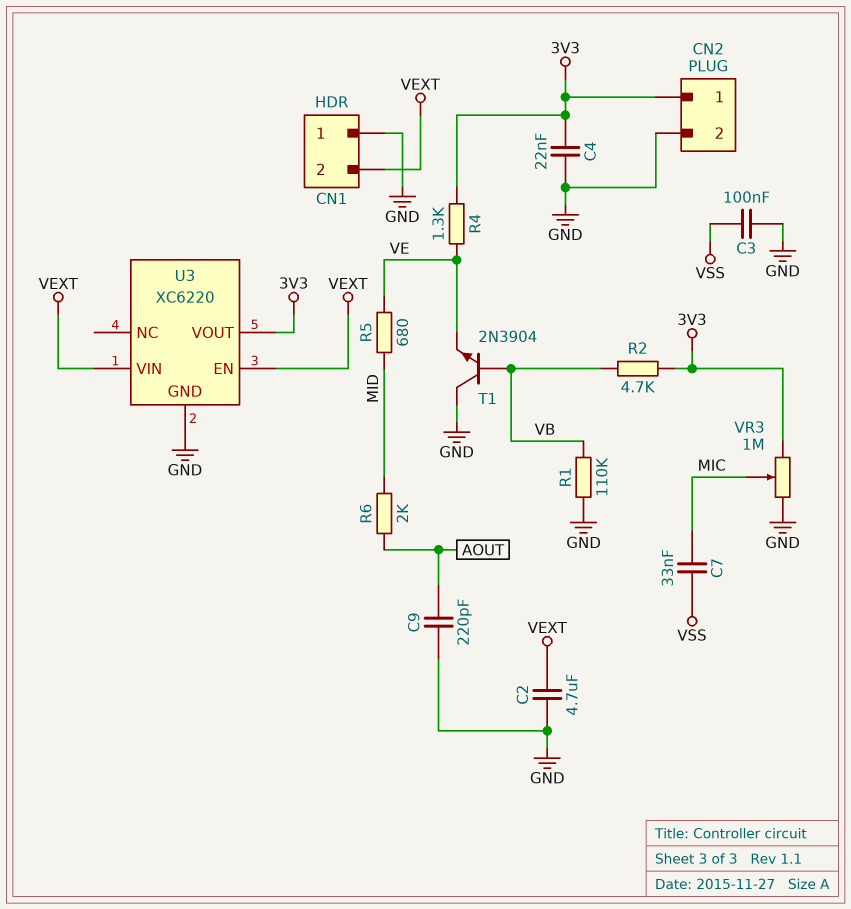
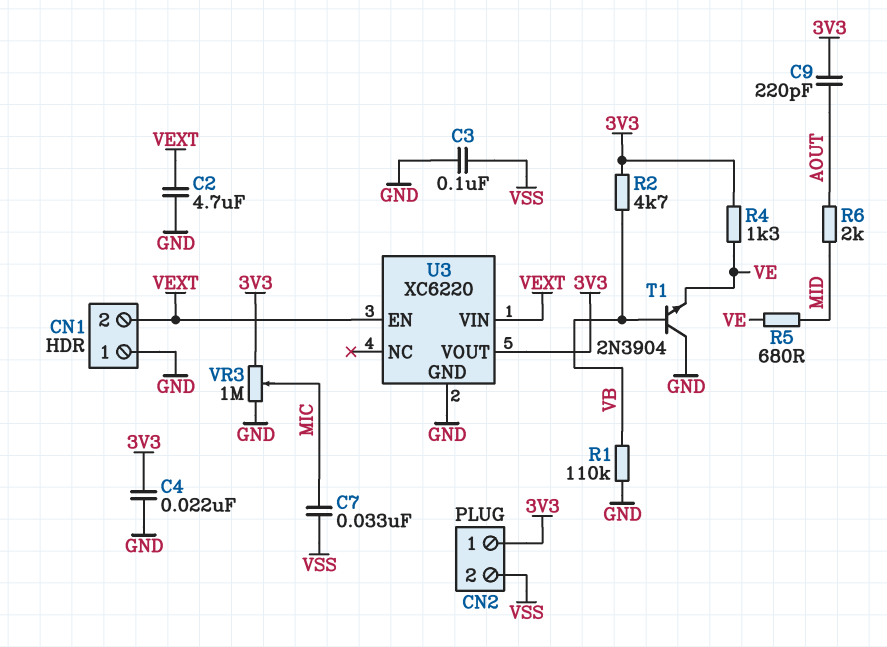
C9: 220pF (AOUT, GND) -> 220pF (3V3, AOUT)
CN2 pin 2: GND -> VSS

